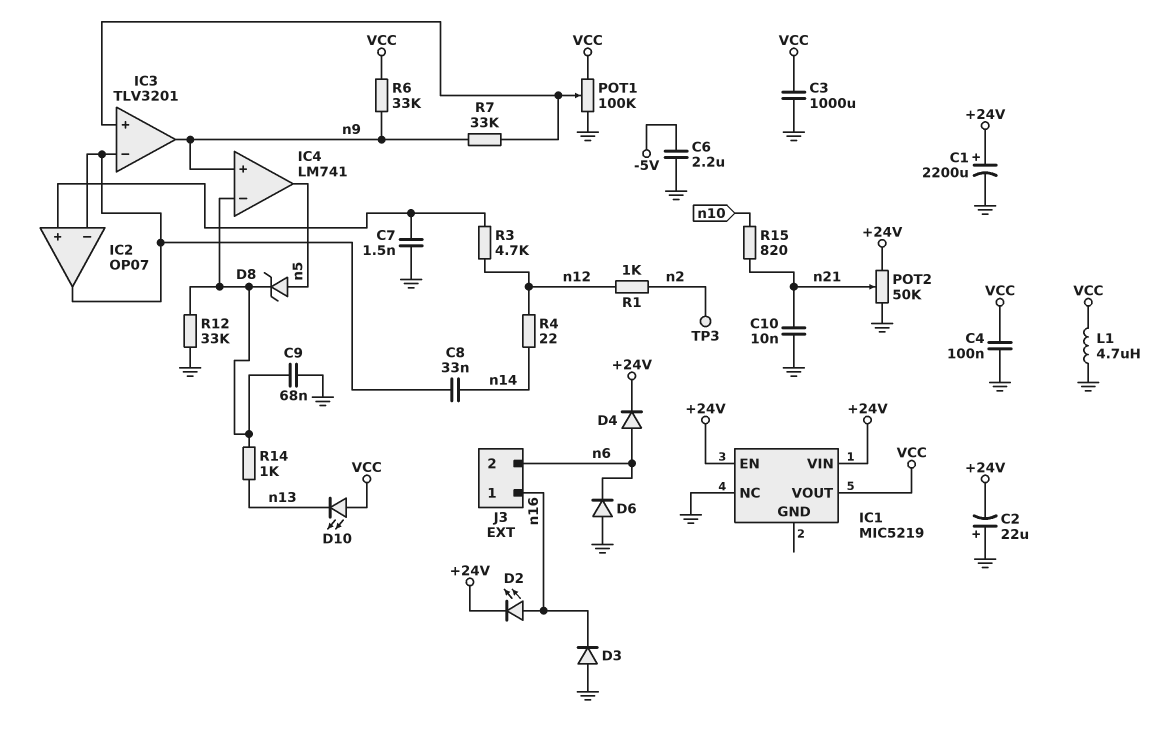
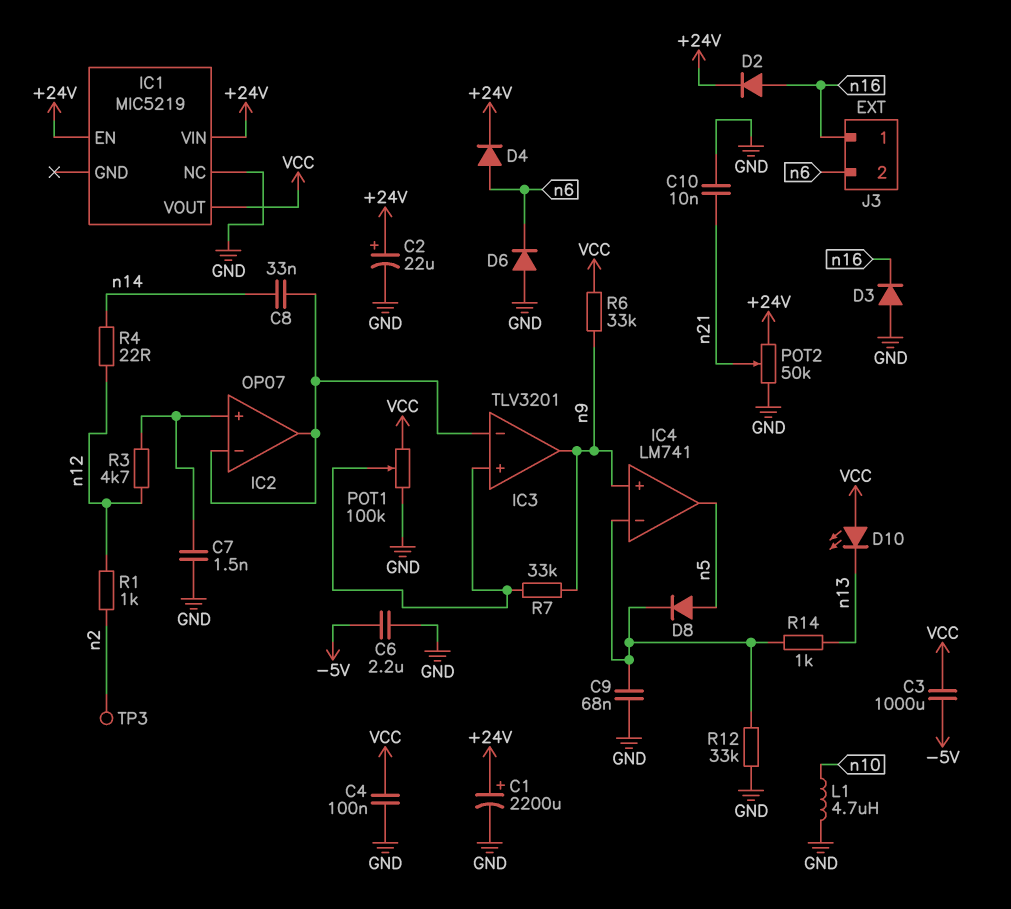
C2: 22uF (plus GND, minus +24V) -> 22uF (plus +24V, minus GND)
C3: 1000uF (GND, VCC) -> 1000uF (-5V, VCC)
D2: LED (A n16, K +24V) -> diode (A n16, K +24V)
D8: zener (A n5, K IC4/in-) -> diode (A n5, K IC4/in-)
L1: 4.7uH (GND, VCC) -> 4.7uH (GND, n10)
R15: 820 (n10, n21) -> none

